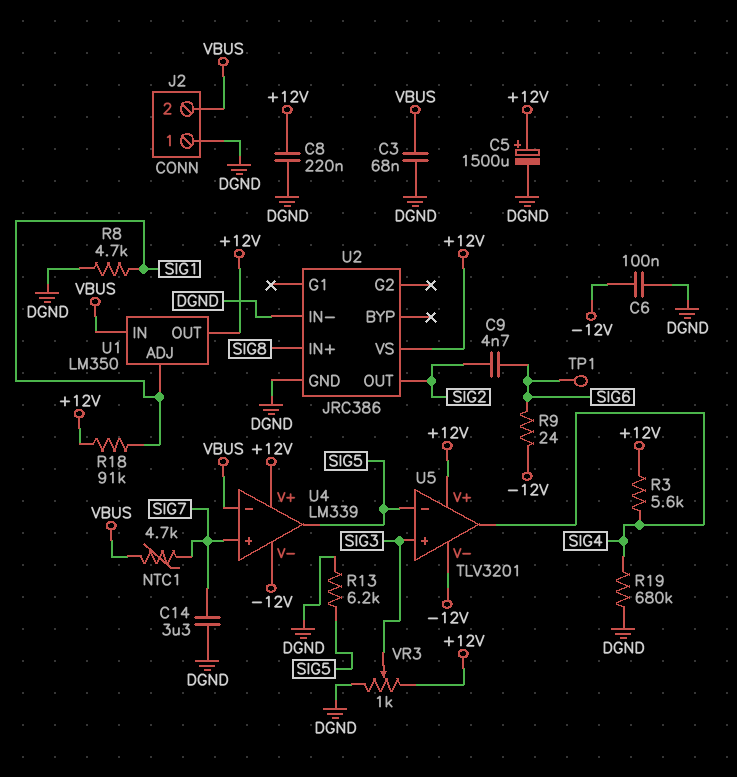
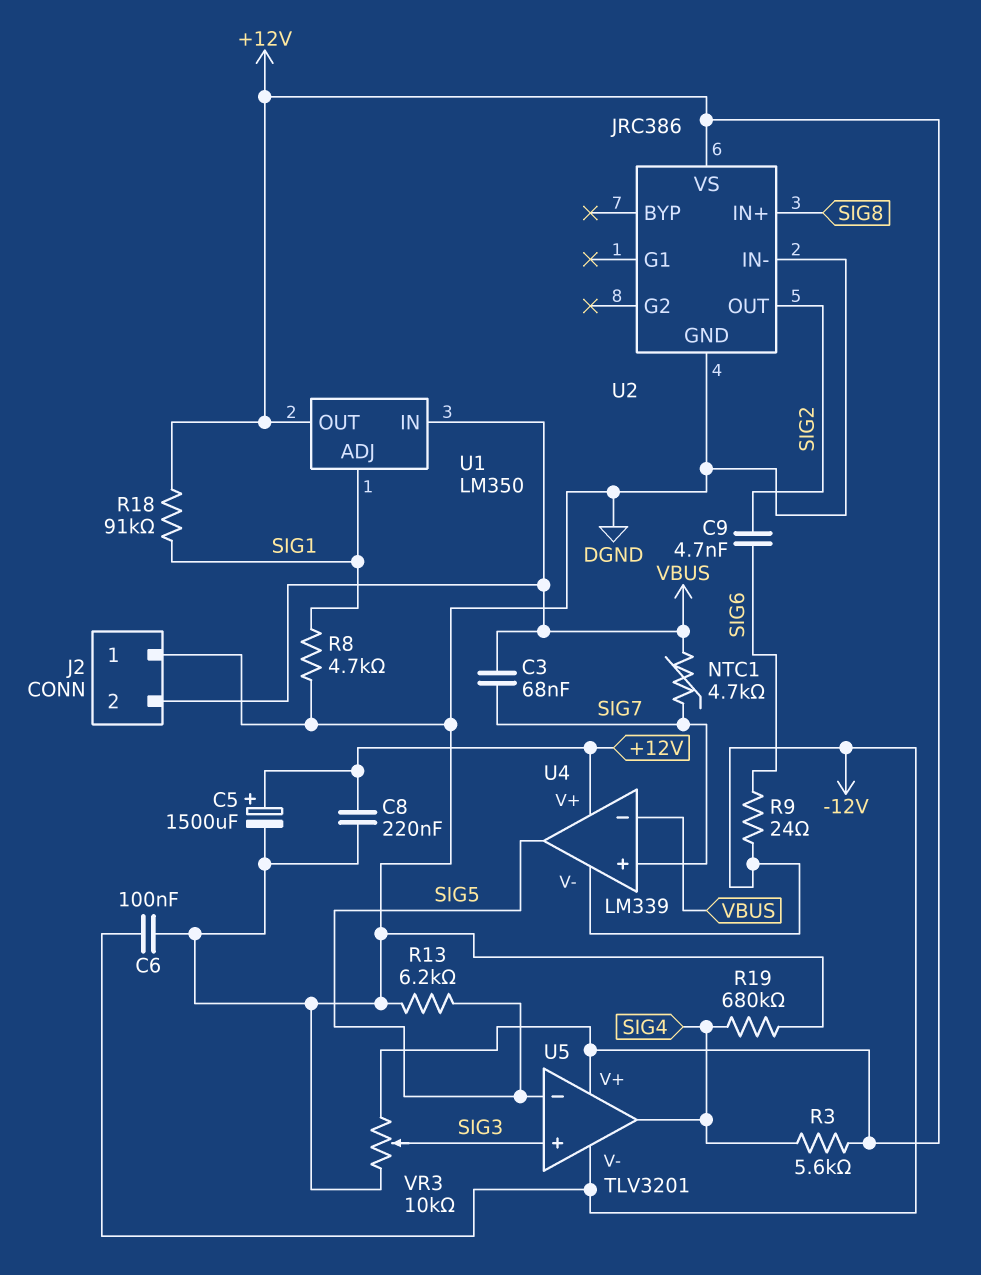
C3: 68nF (DGND, VBUS) -> 68nF (SIG7, VBUS)
C14: 3.3uF (DGND, SIG7) -> none
TP1: test point (SIG6) -> none
VR3: 1k (+12V, DGND, wiper SIG3) -> 10k (+12V, DGND, wiper SIG3)

